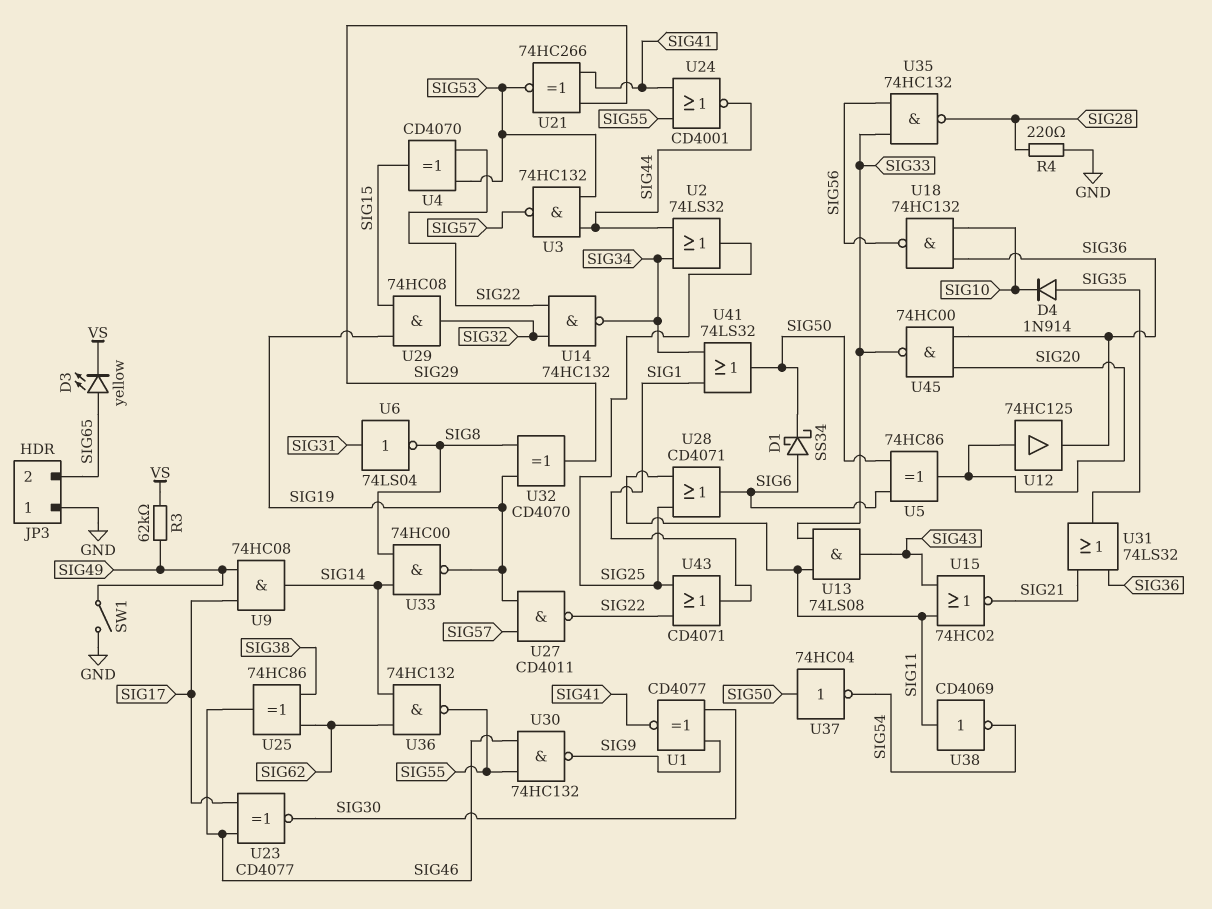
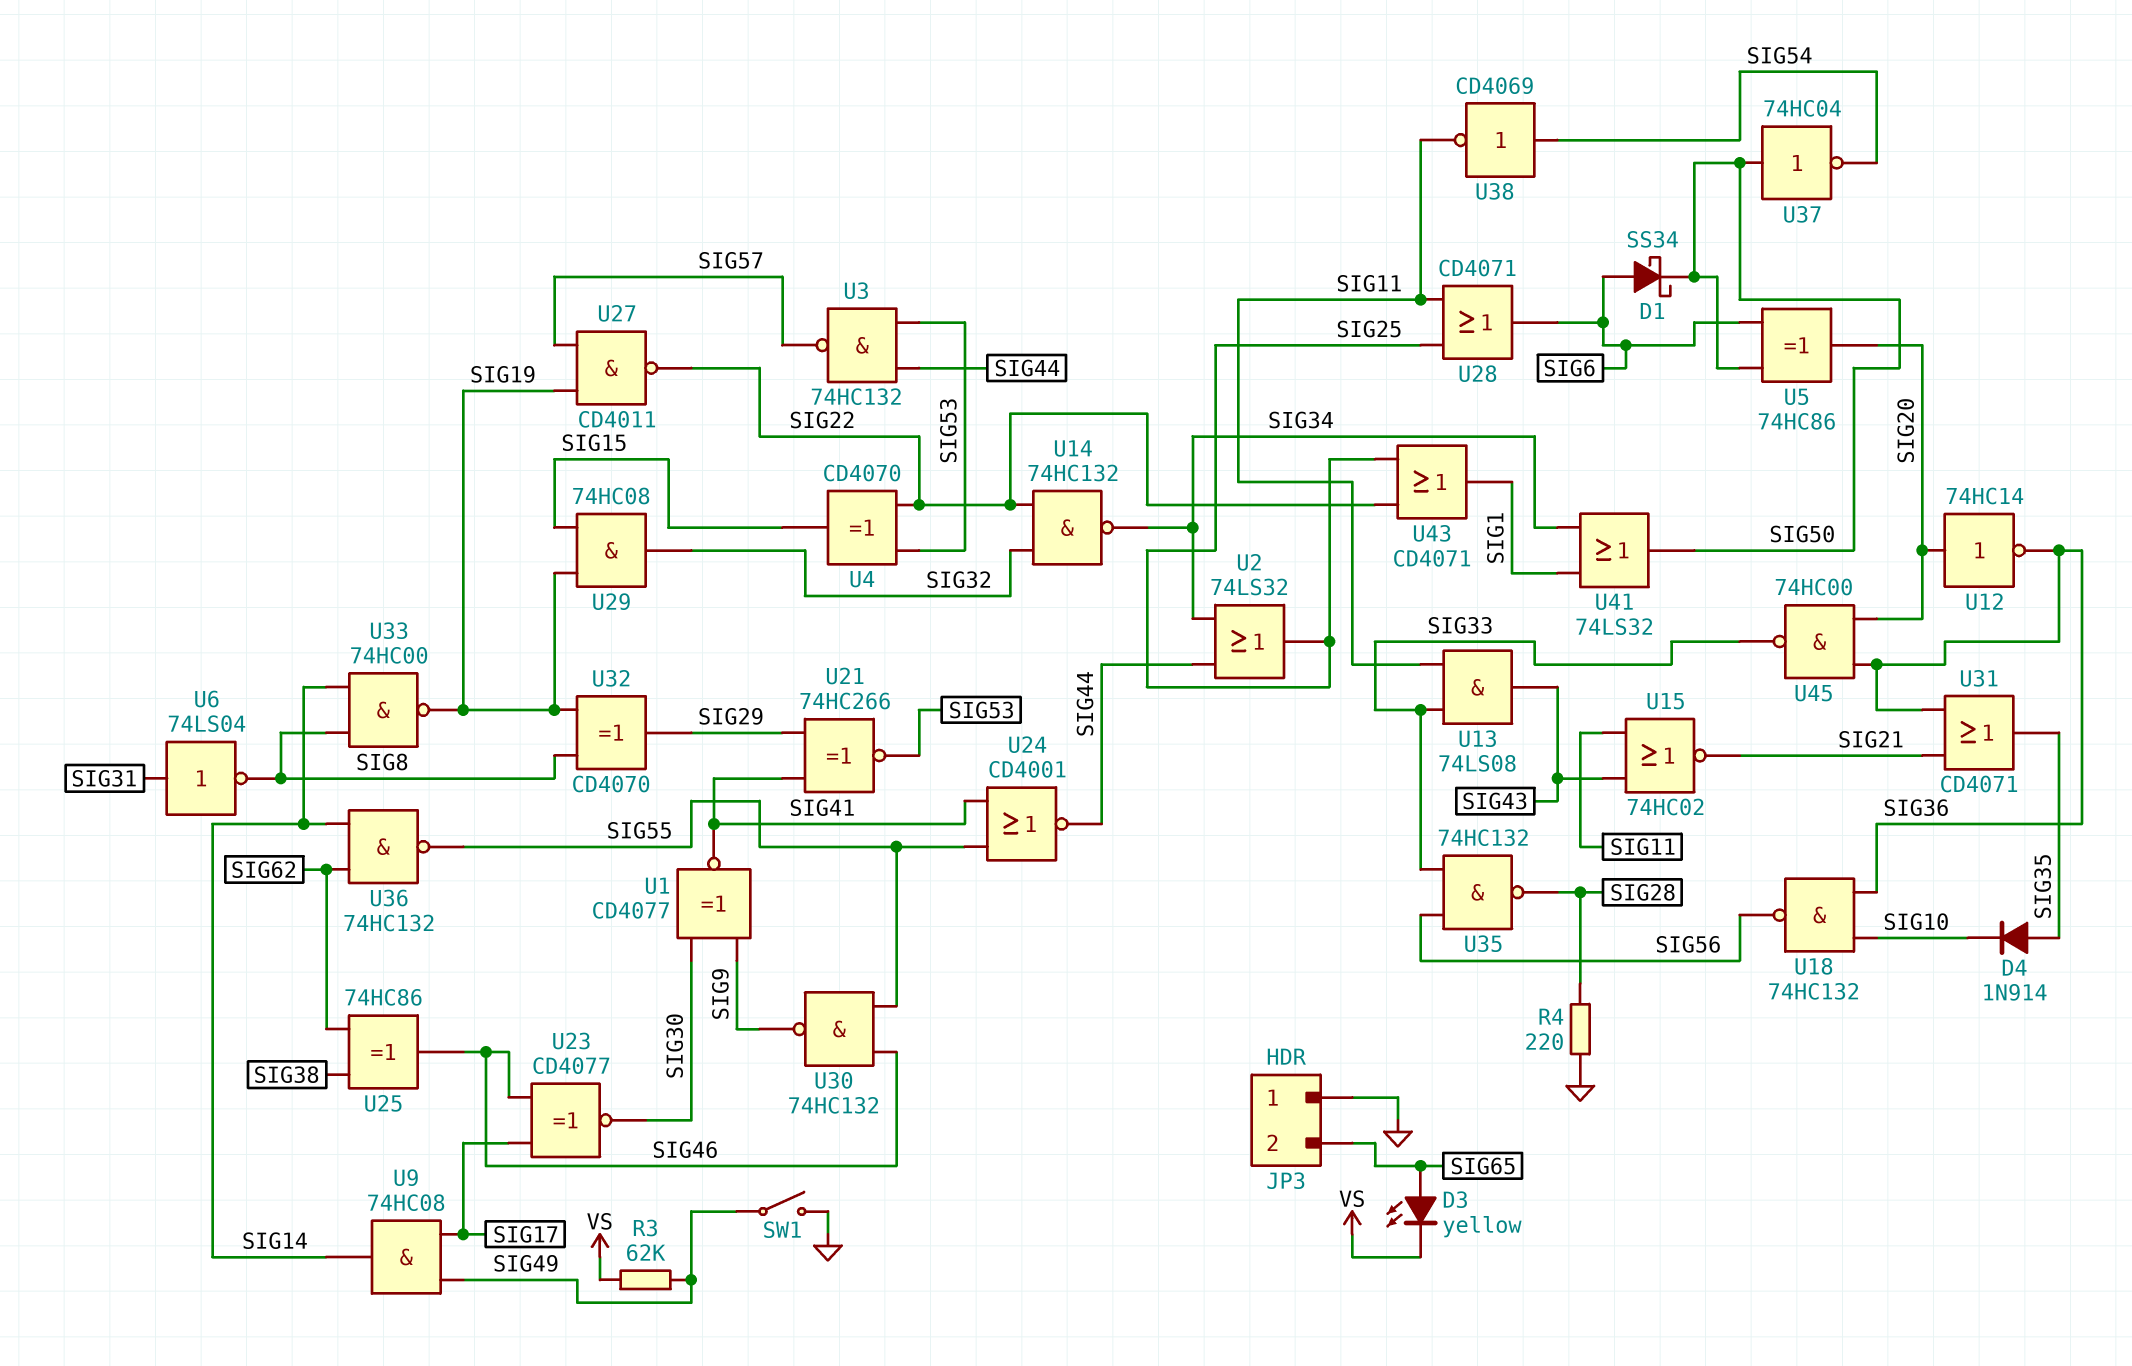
U12: buffer 74HC125 (in SIG20, out SIG36) -> NOT 74HC14 (in SIG20, out SIG36)
U31: OR 74LS32 (in SIG21, in SIG36, out SIG35) -> OR CD4071 (in SIG21, in SIG36, out SIG35)
U38: NOT CD4069 (in SIG11, out SIG54) -> NOT CD4069 (in SIG54, out SIG11)

